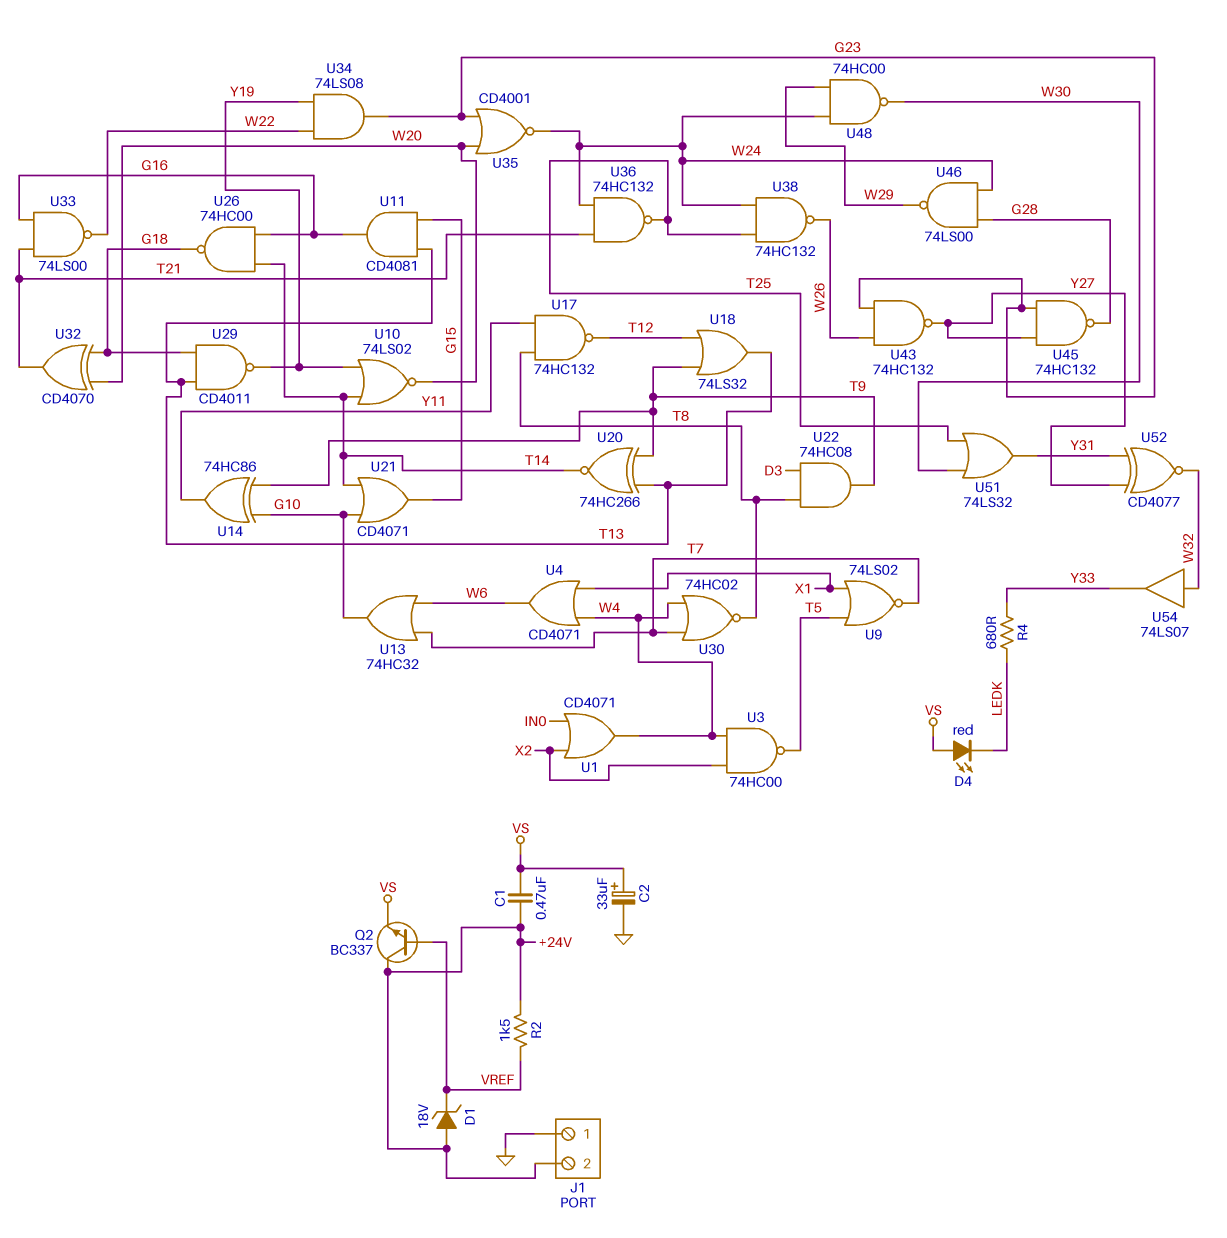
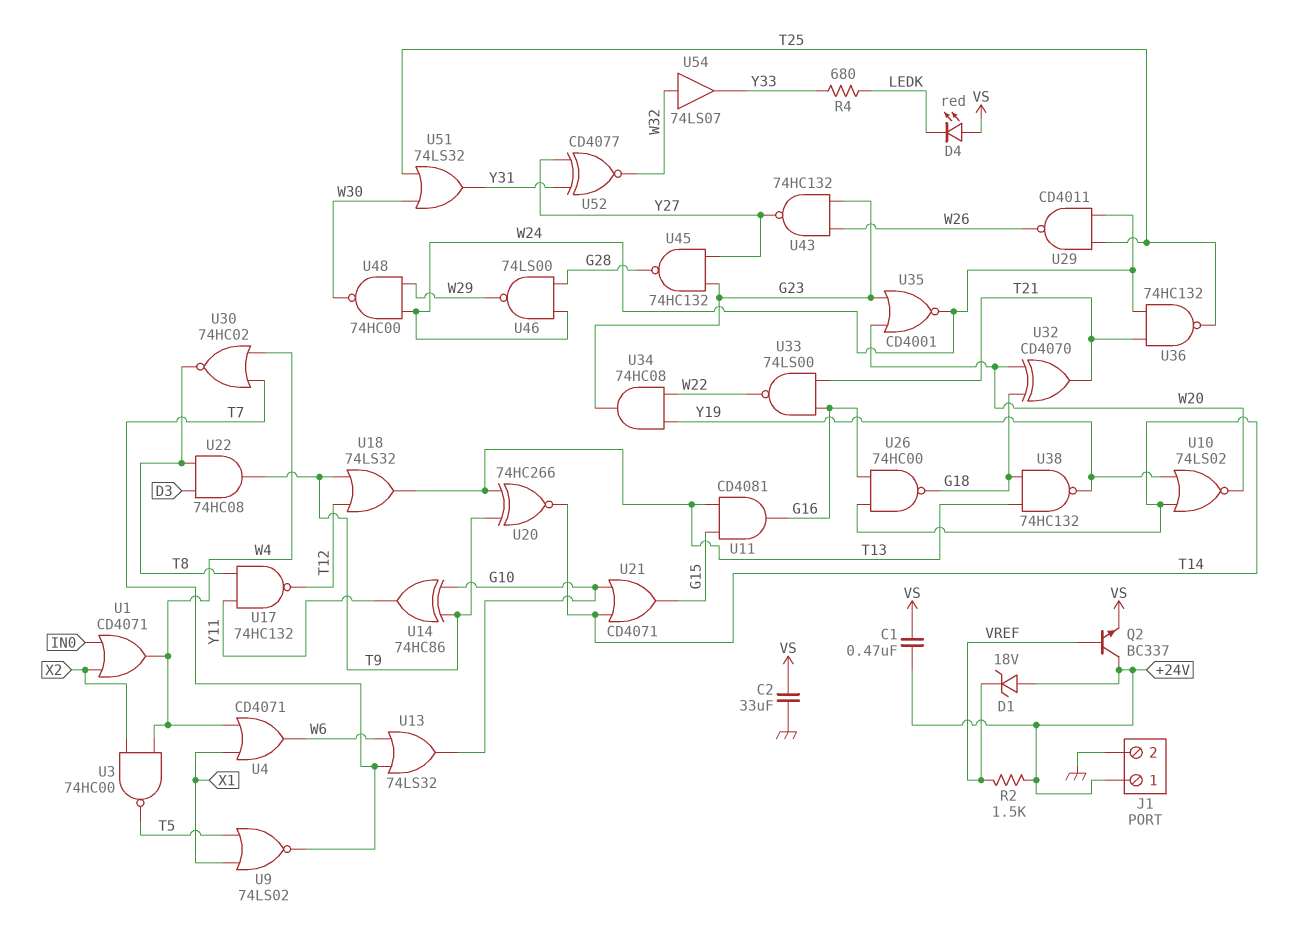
C2: 33uF (plus VS, minus GND) -> 33uF (GND, VS)
J1 pin 1: GND -> +24V
J1 pin 2: +24V -> GND
U13: OR 74HC32 (in T7, in W6, out G10) -> OR 74LS32 (in T7, in W6, out G10)
U29: NAND CD4011 (in G18, in T13, out Y19) -> NAND CD4011 (in T25, in W24, out W26)
U34: AND 74LS08 (in W22, in Y19, out G23) -> AND 74HC08 (in W22, in Y19, out G23)
U38: NAND 74HC132 (in T25, in W24, out W26) -> NAND 74HC132 (in G18, in T13, out Y19)

